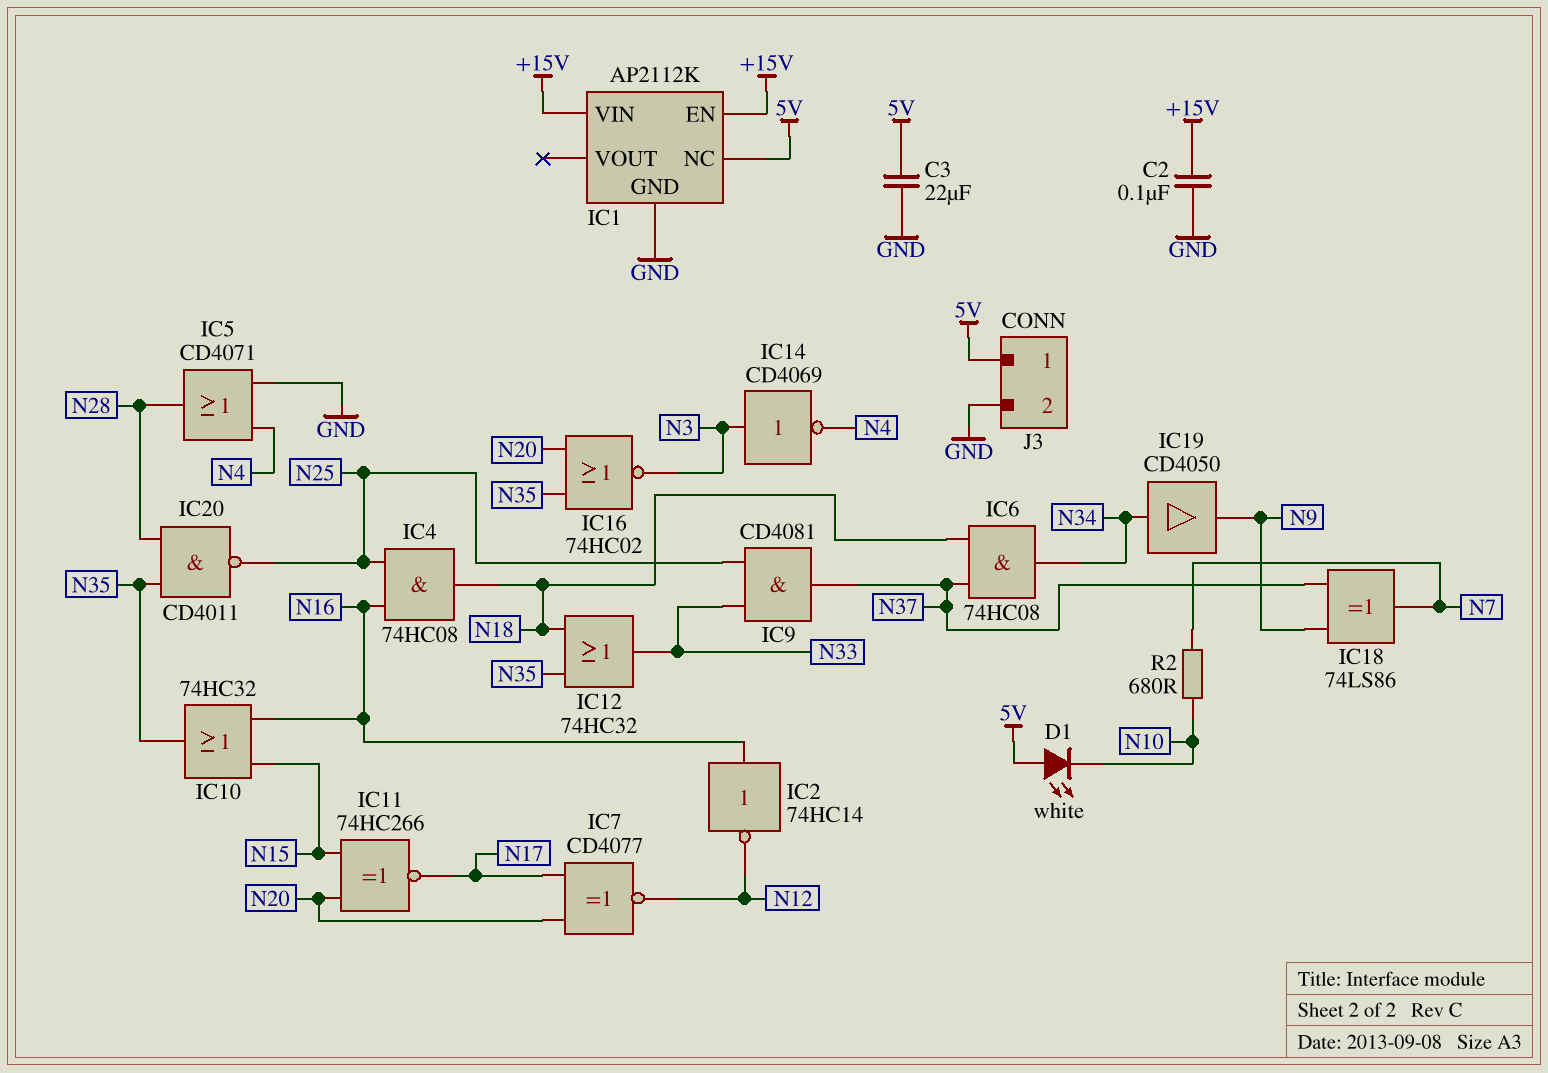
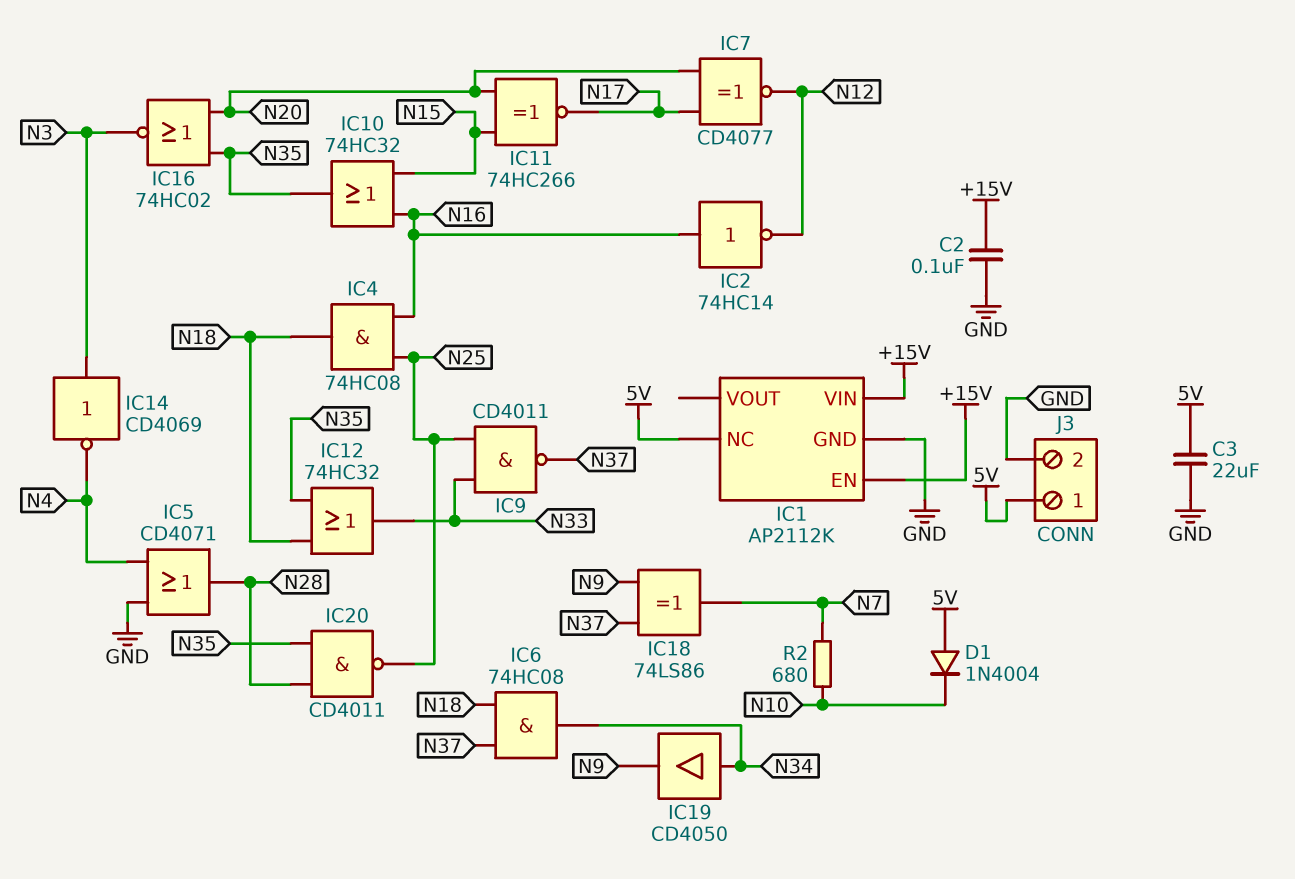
D1: LED white (A 5V, K N10) -> diode 1N4004 (A 5V, K N10)
IC9: AND CD4081 (in N25, in N33, out N37) -> NAND CD4011 (in N25, in N33, out N37)

